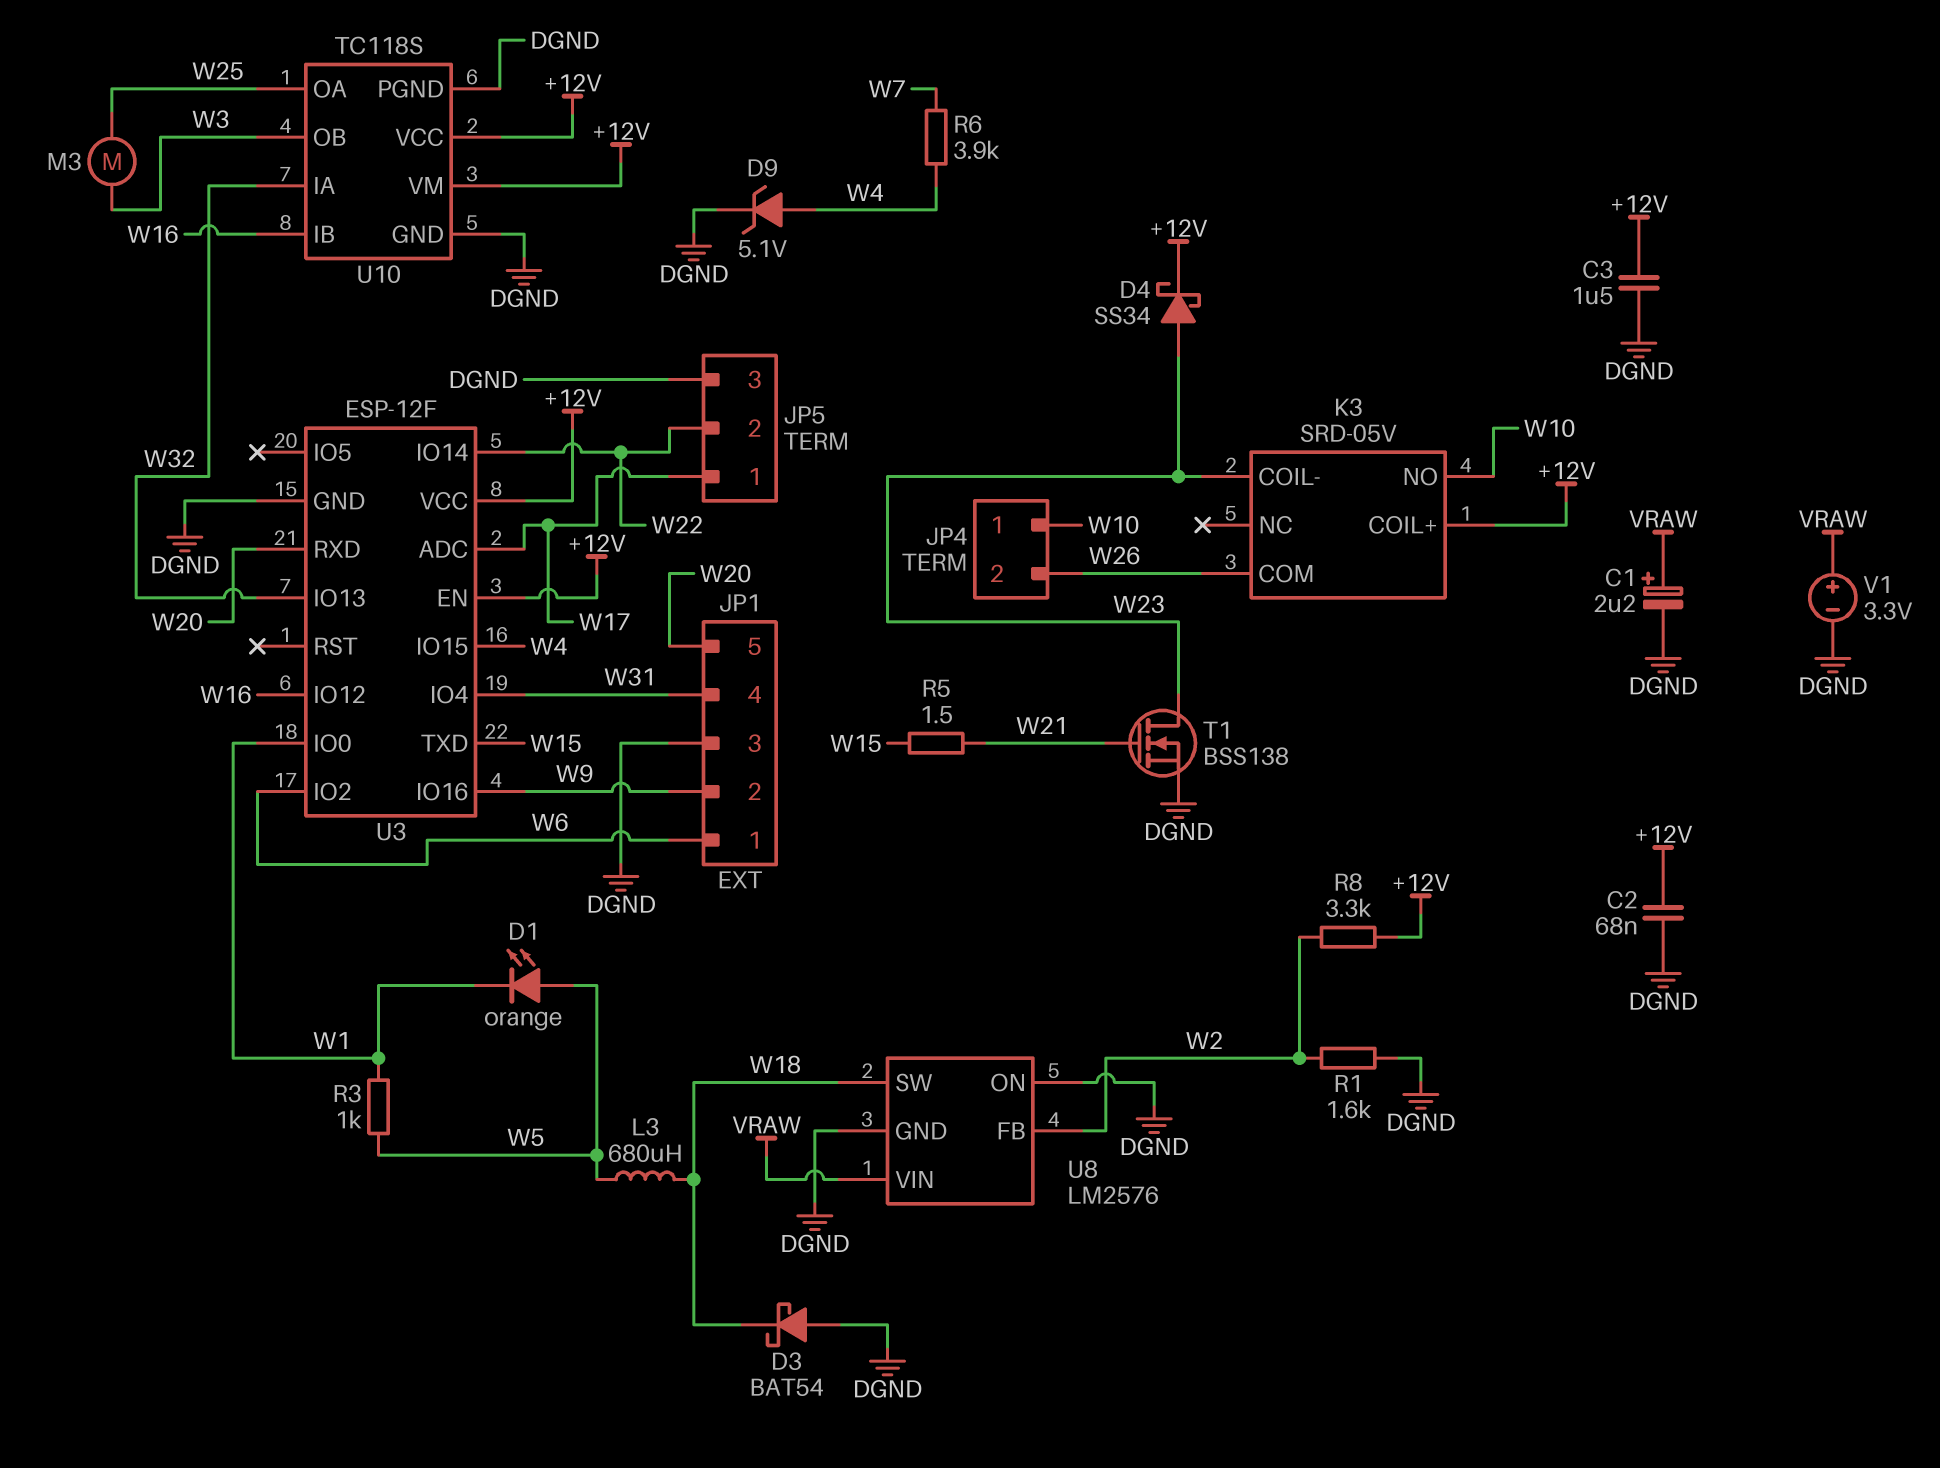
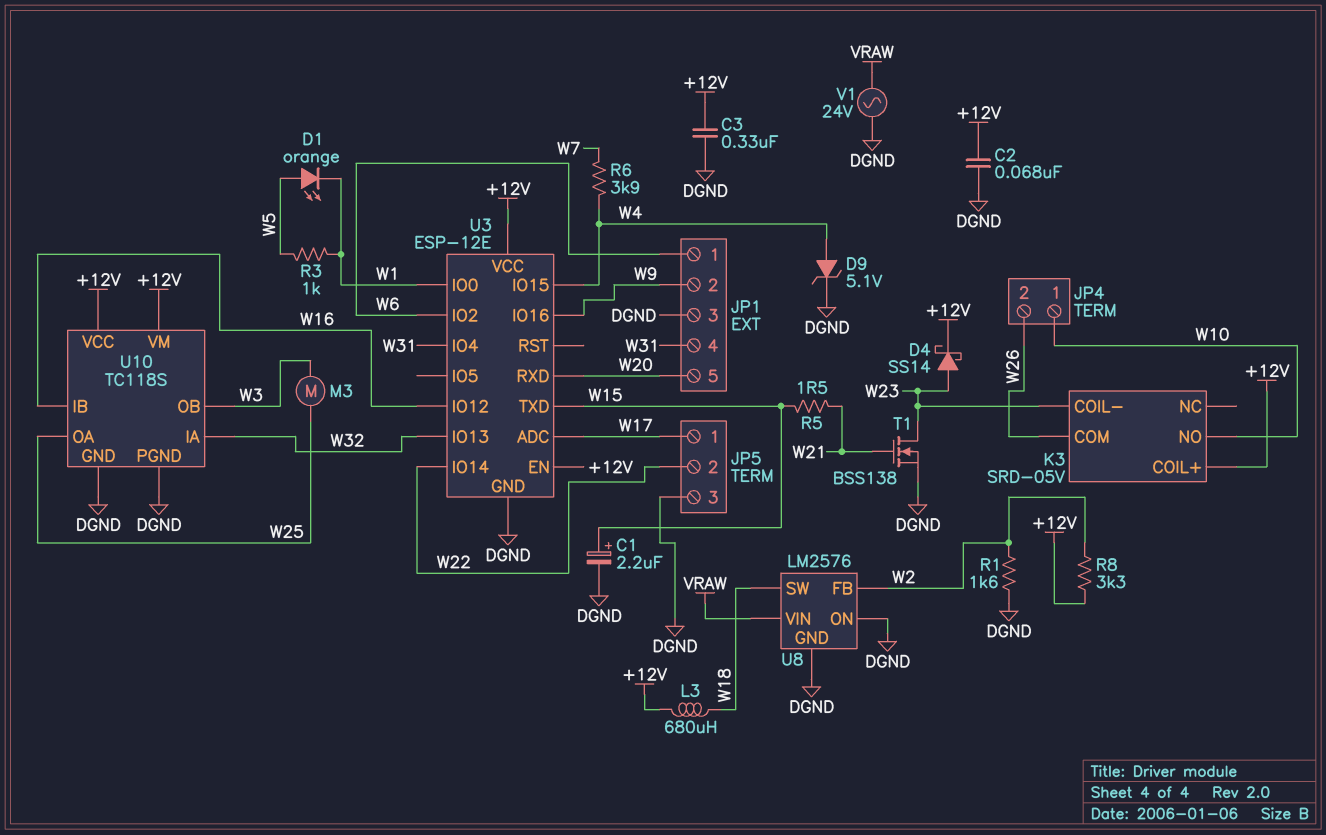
C1: 2.2uF (plus VRAW, minus DGND) -> 2.2uF (plus W15, minus DGND)
C3: 1.5uF (+12V, DGND) -> 330nF (+12V, DGND)
D3: schottky BAT54 (A DGND, K W18) -> none
D4: schottky SS34 (A W23, K +12V) -> schottky SS14 (A W23, K +12V)
L3: 680uH (W5, W18) -> 680uH (+12V, W18)
U3: ESP-12F -> ESP-12E
V1: 3.3V (plus VRAW, minus DGND) -> AC 24V (DGND, VRAW)

